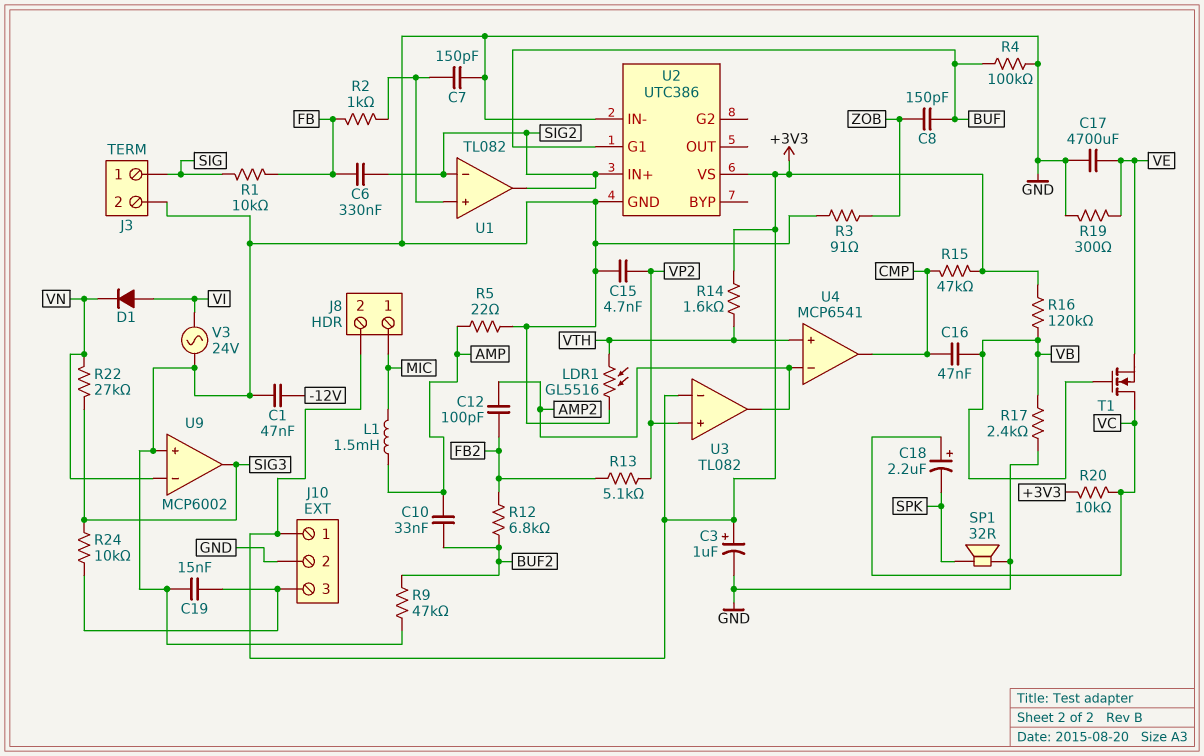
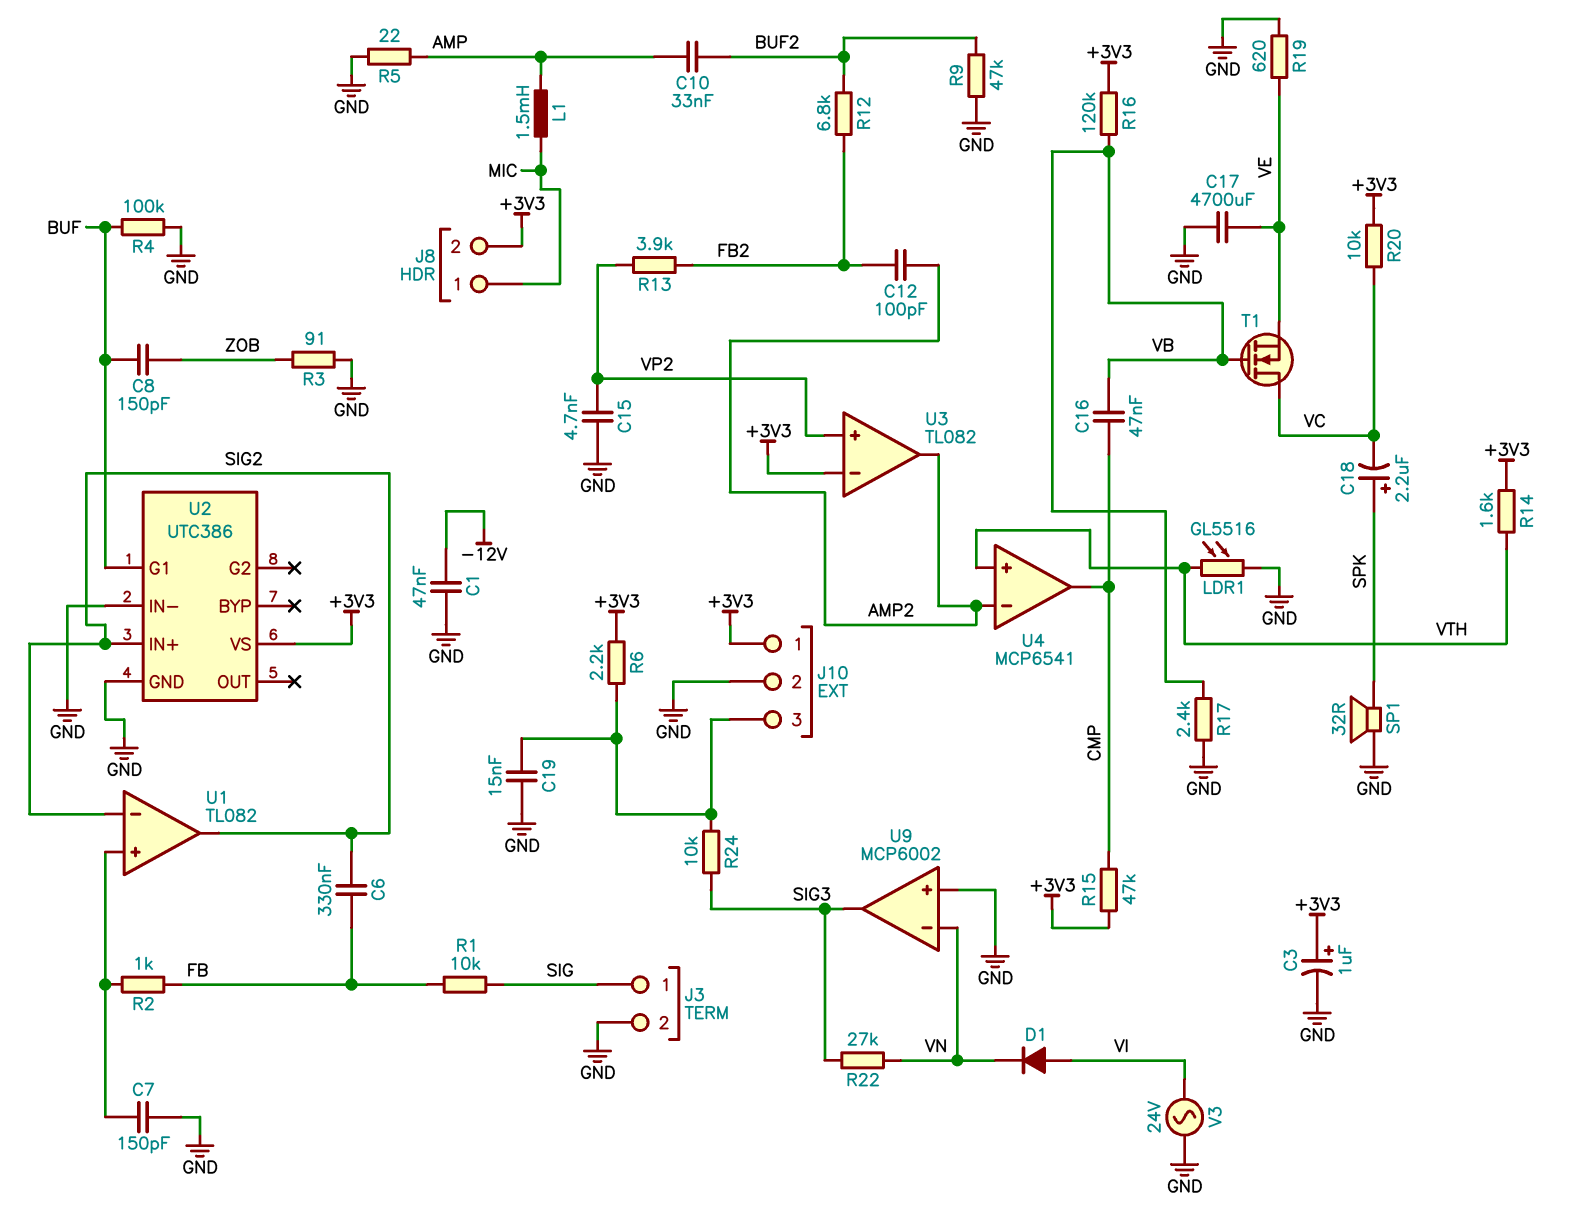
C18: 2.2uF (plus VC, minus SPK) -> 2.2uF (plus SPK, minus VC)
R6: none -> 2.2k (+3V3, J10/3)
R13: 5.1k (FB2, VP2) -> 3.9k (FB2, VP2)
R19: 300 (GND, VE) -> 620 (GND, VE)

